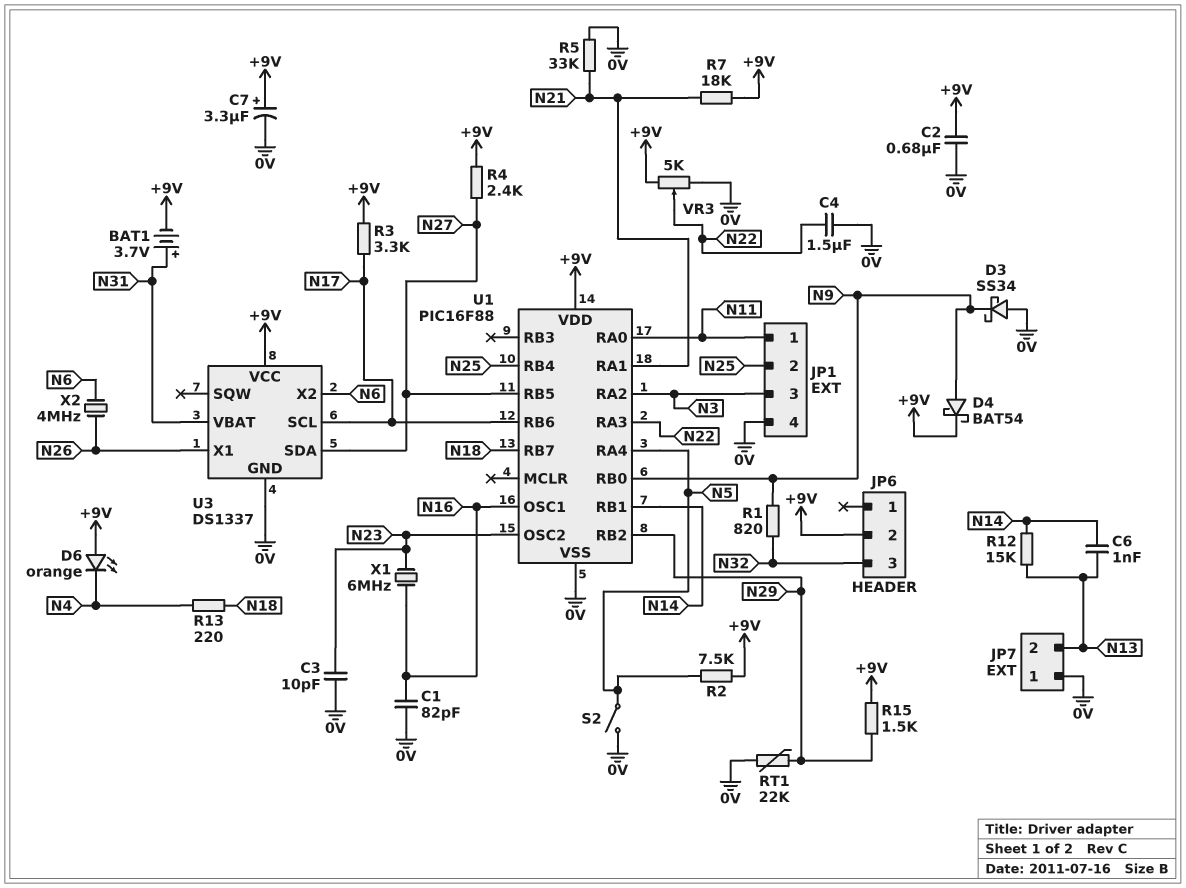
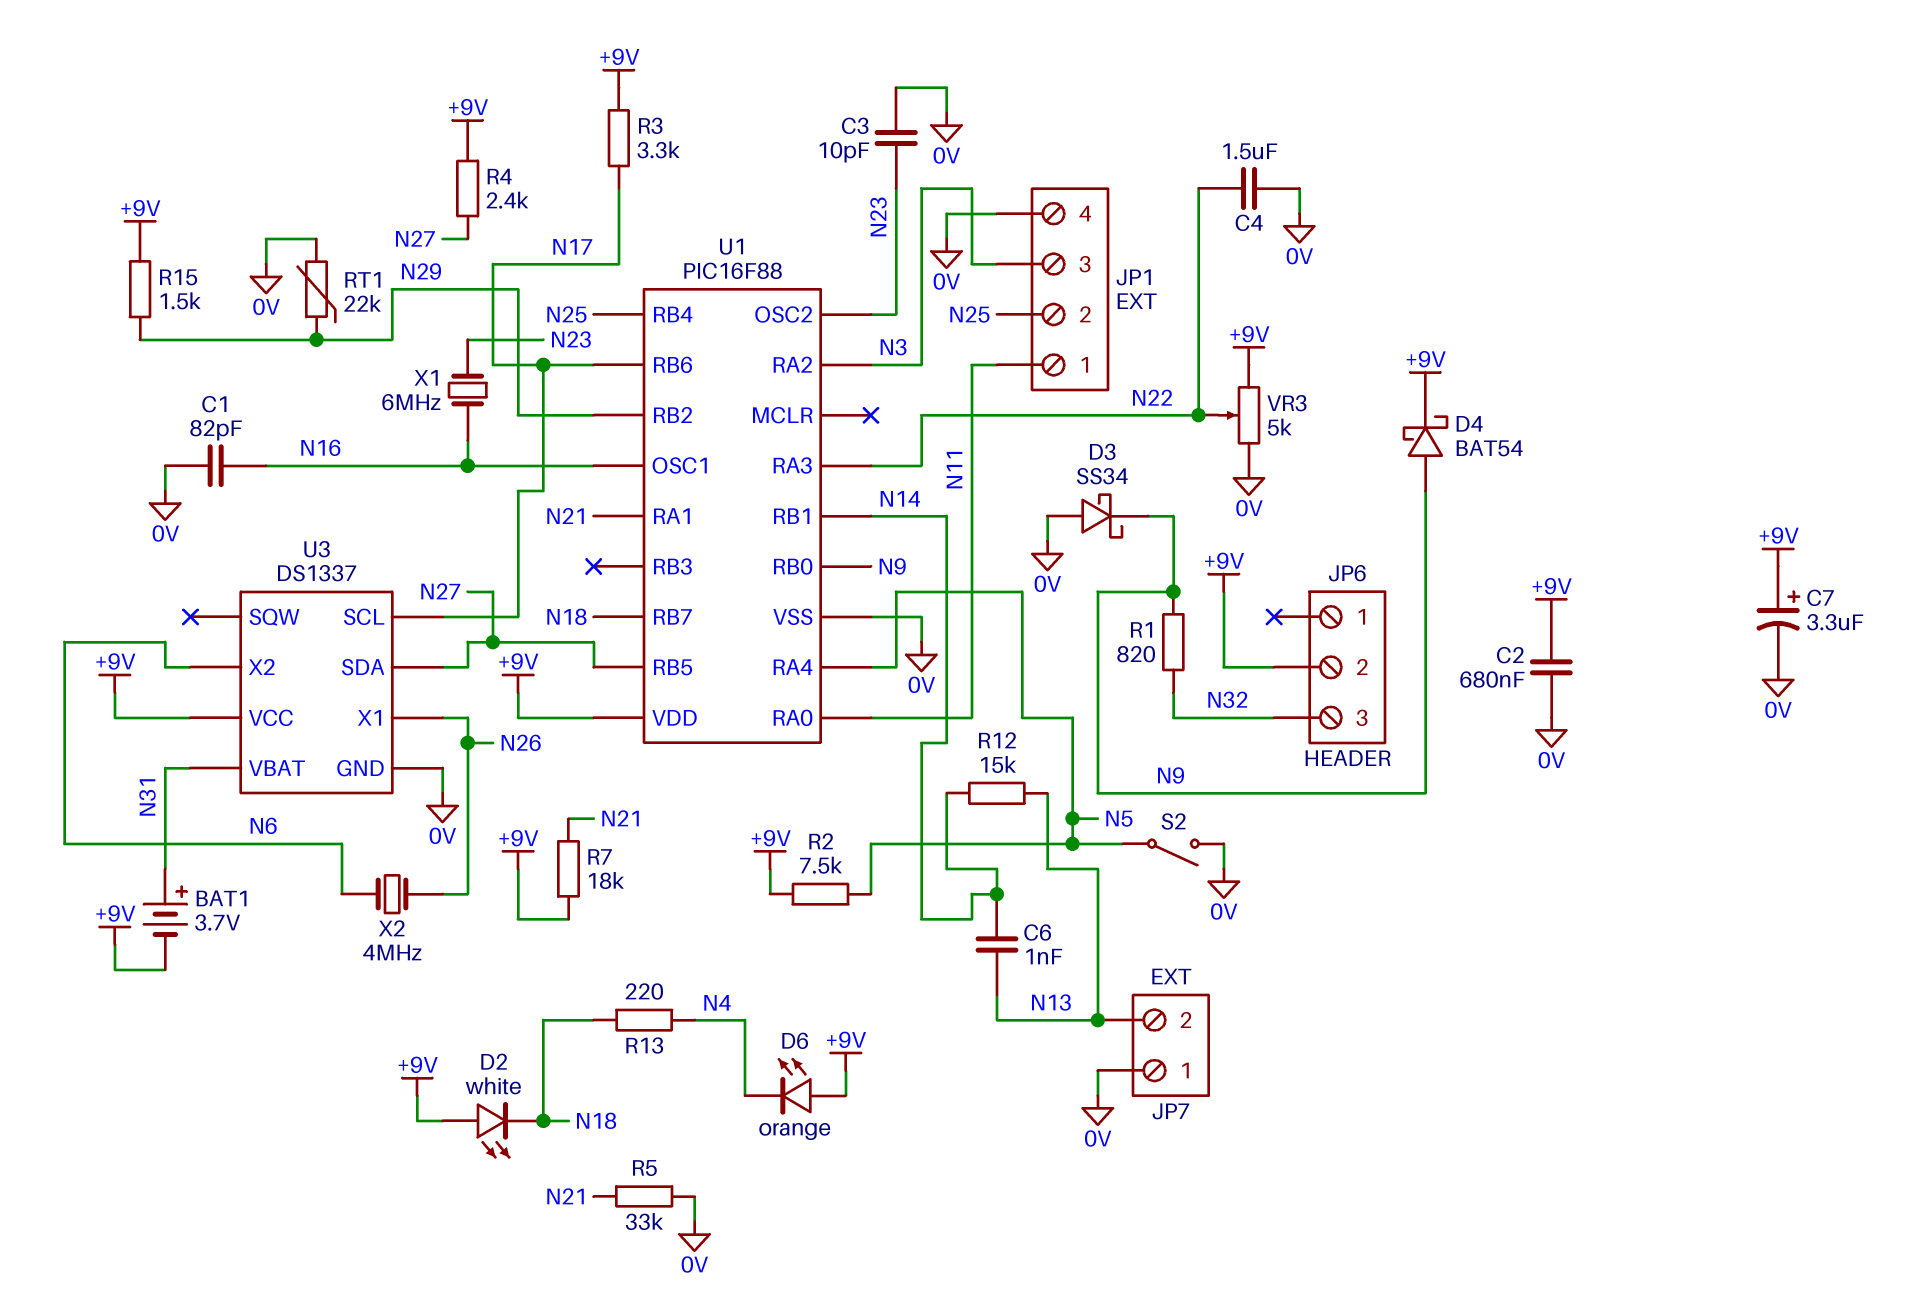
D2: none -> LED white (A +9V, K N18)

